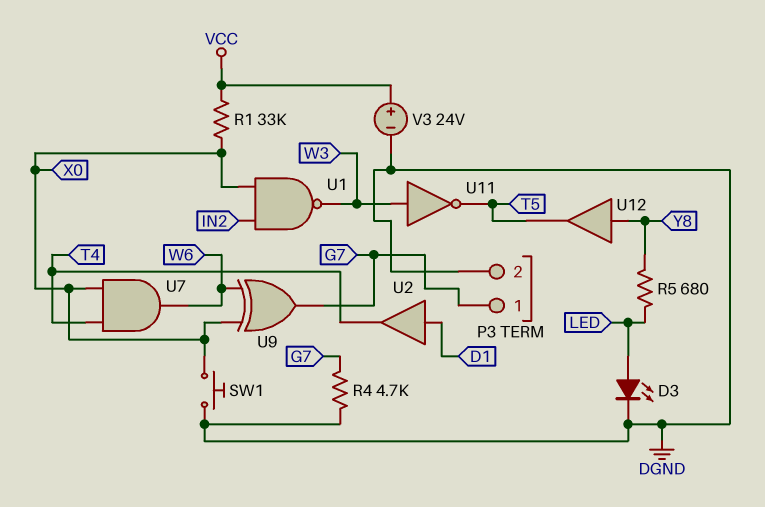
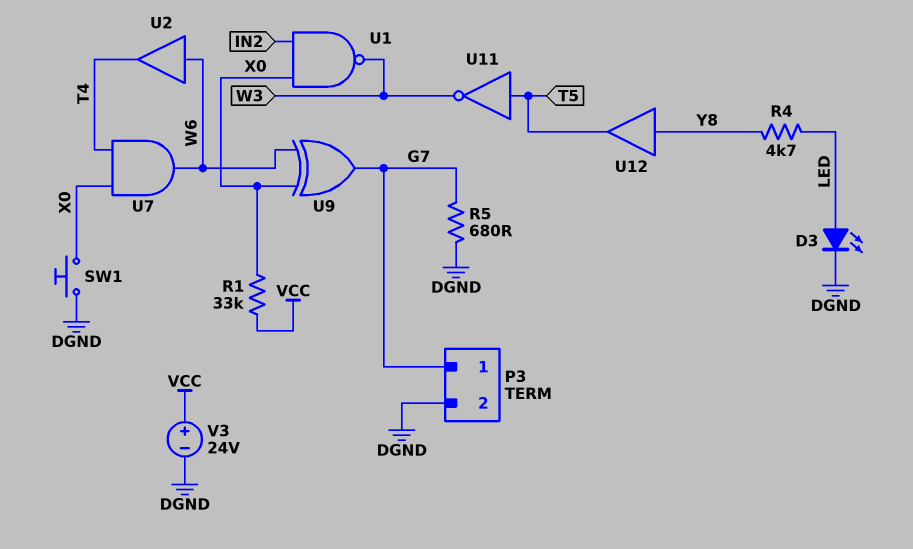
R4: 4.7k (DGND, G7) -> 4.7k (LED, Y8)
R5: 680 (LED, Y8) -> 680 (DGND, G7)
U2: buffer (in D1, out T4) -> buffer (in W6, out T4)
U11: NOT (in W3, out T5) -> NOT (in T5, out W3)

